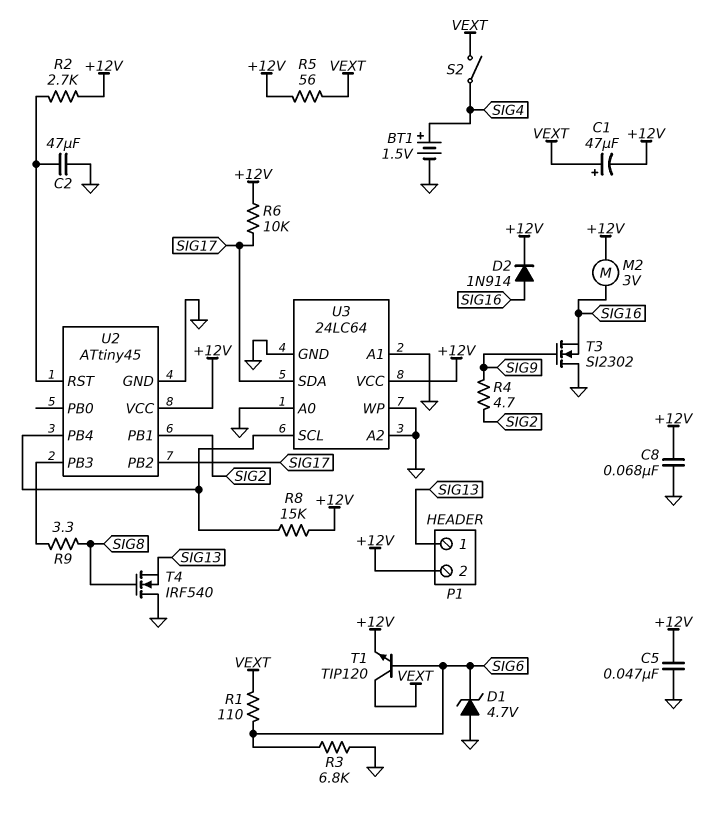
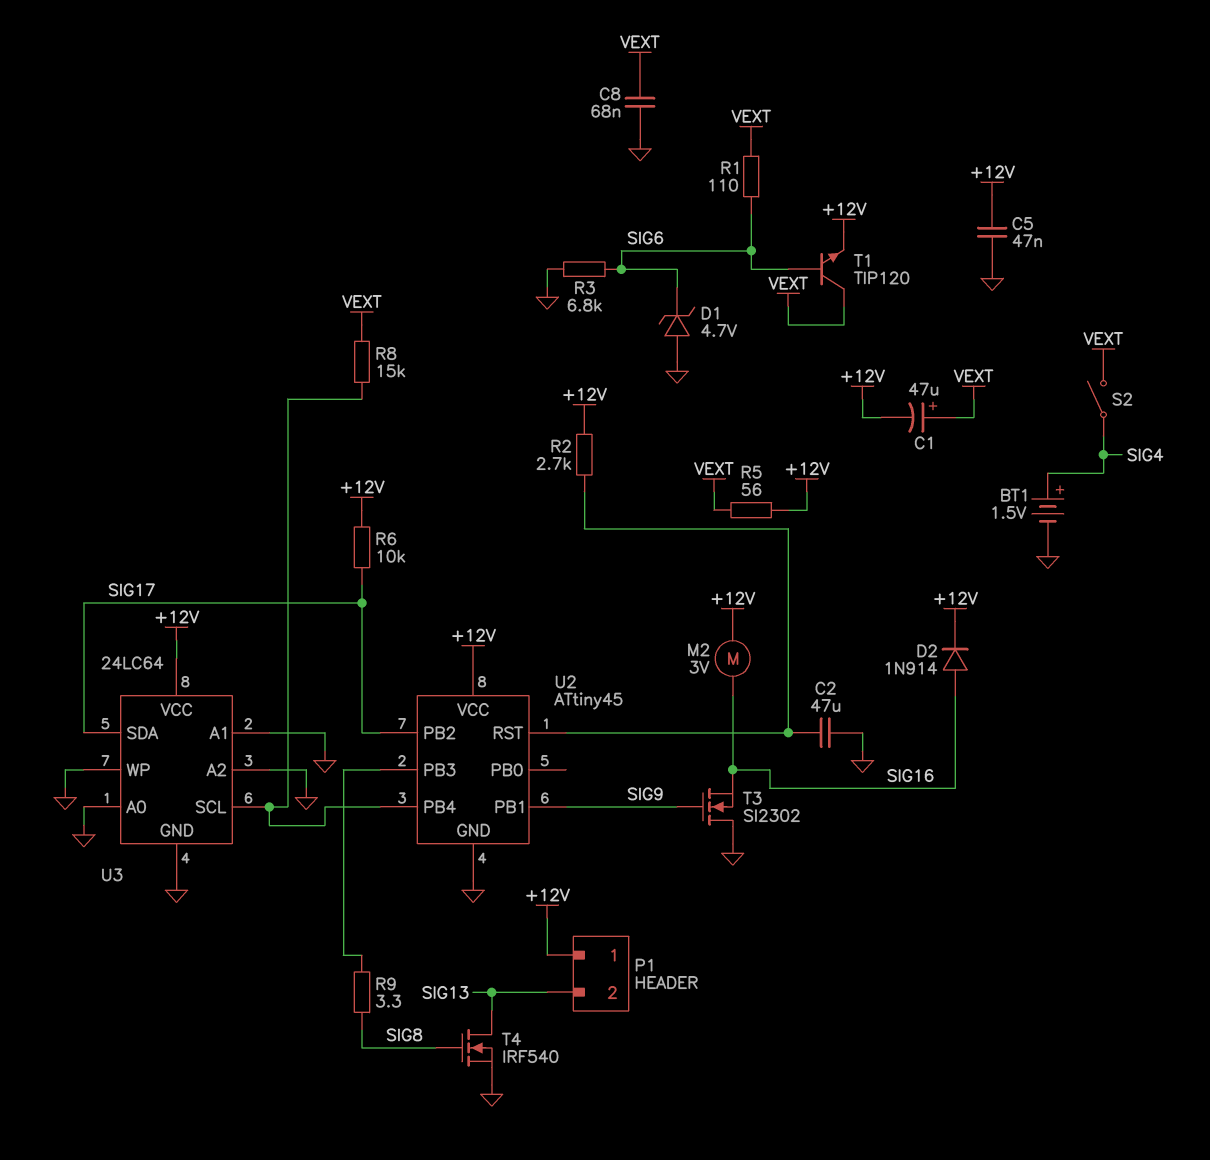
C8: 68nF (+12V, GND) -> 68nF (GND, VEXT)
P1 pin 1: SIG13 -> +12V
P1 pin 2: +12V -> SIG13
R4: 4.7 (SIG2, SIG9) -> none
R8: 15k (+12V, U2/PB4) -> 15k (U2/PB4, VEXT)
T4: NMOS IRF540 (G SIG8, D GND, S SIG13) -> NMOS IRF540 (G SIG8, D SIG13, S GND)
U2 pin PB1: SIG2 -> SIG9

